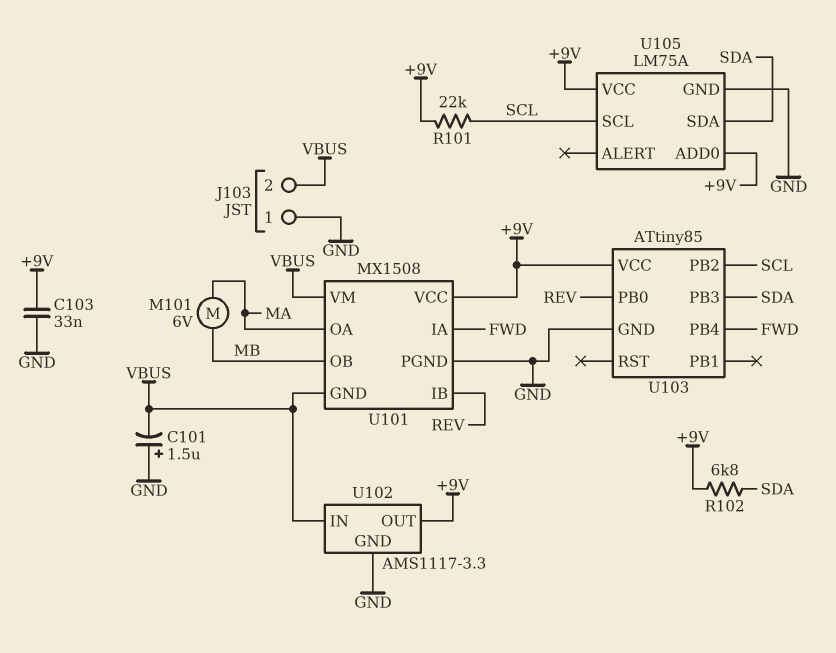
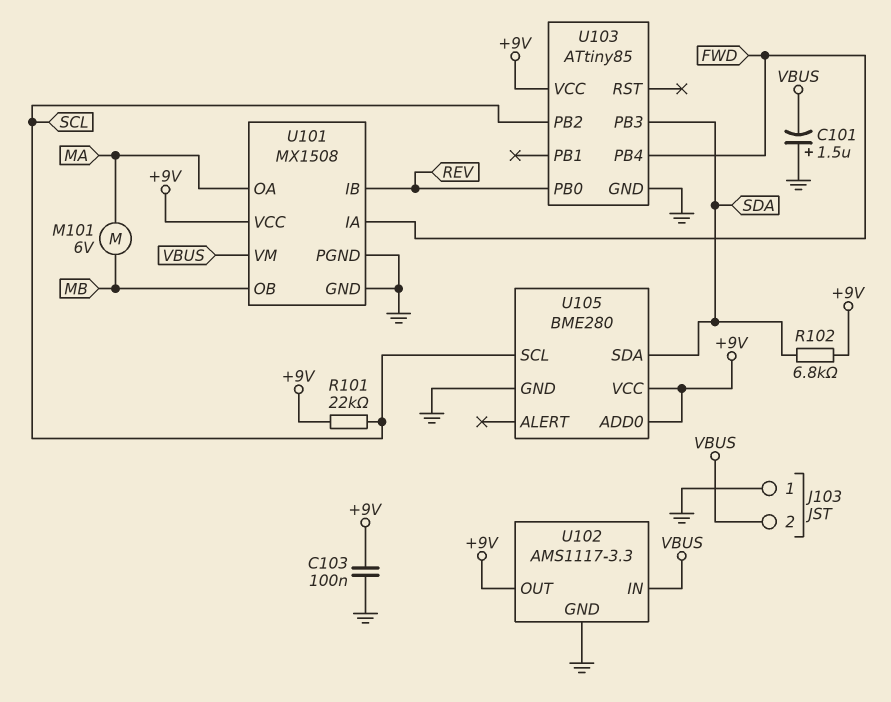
C103: 33nF (+9V, GND) -> 100nF (+9V, GND)
U101 pin GND: VBUS -> GND
U105: LM75A -> BME280

